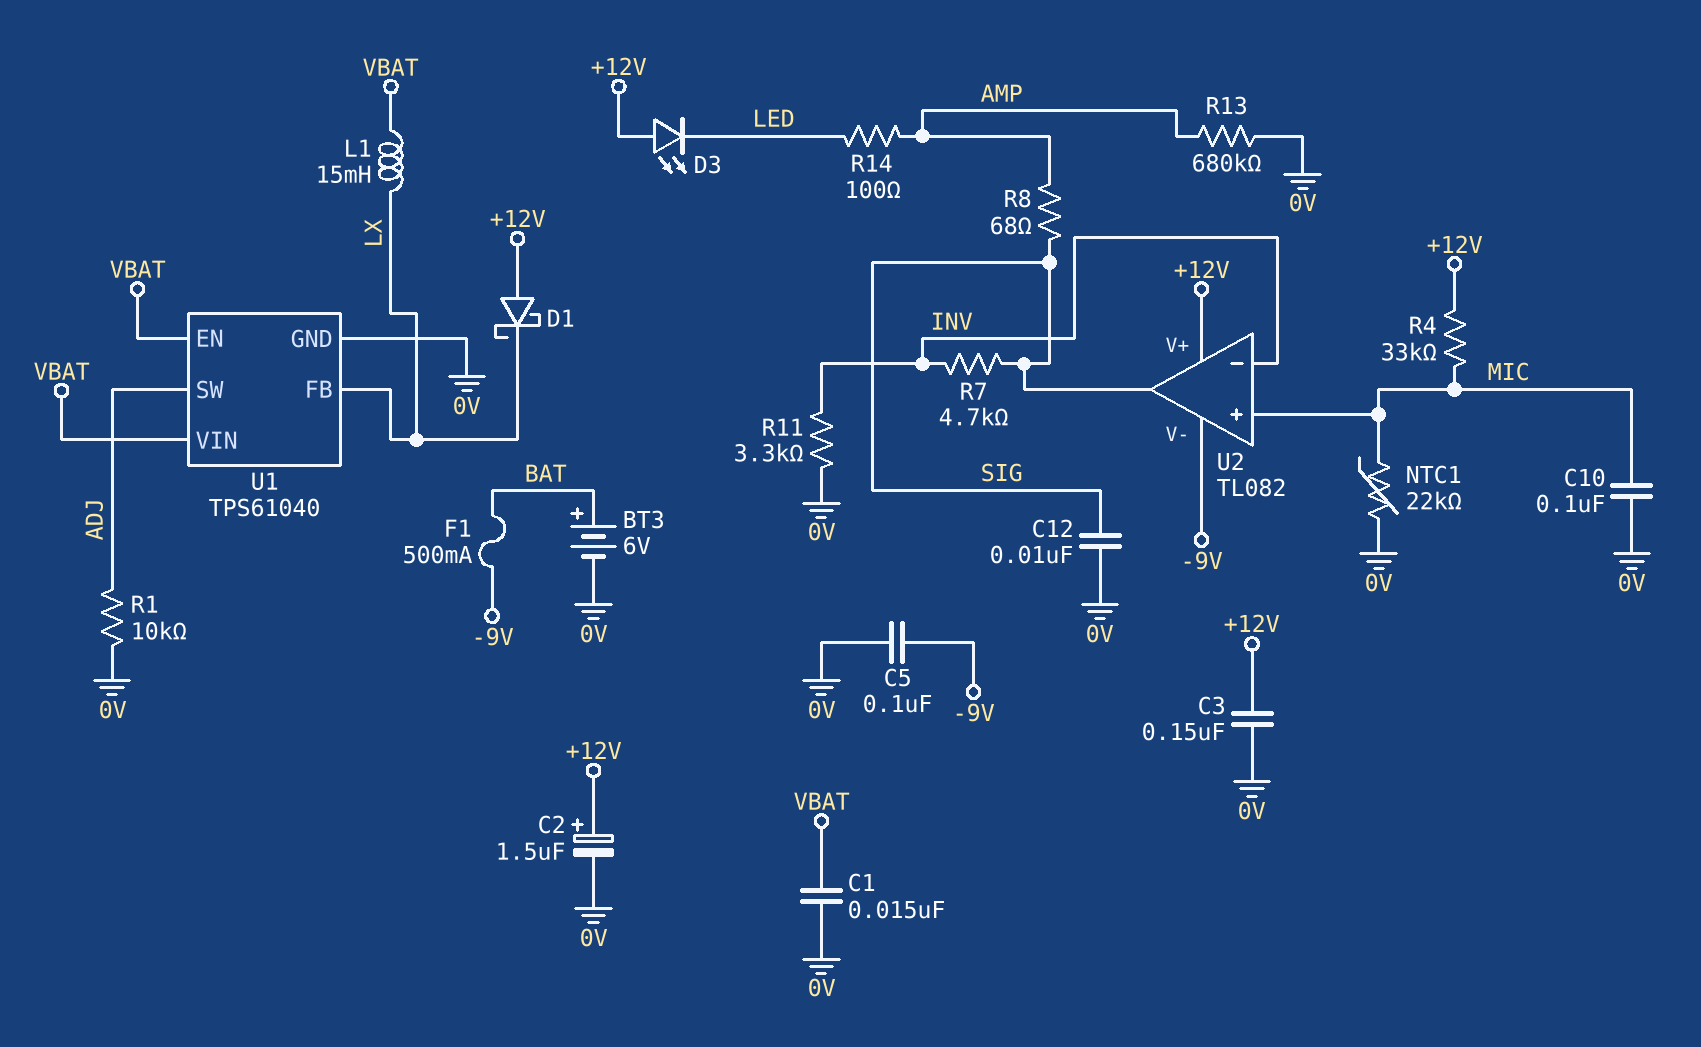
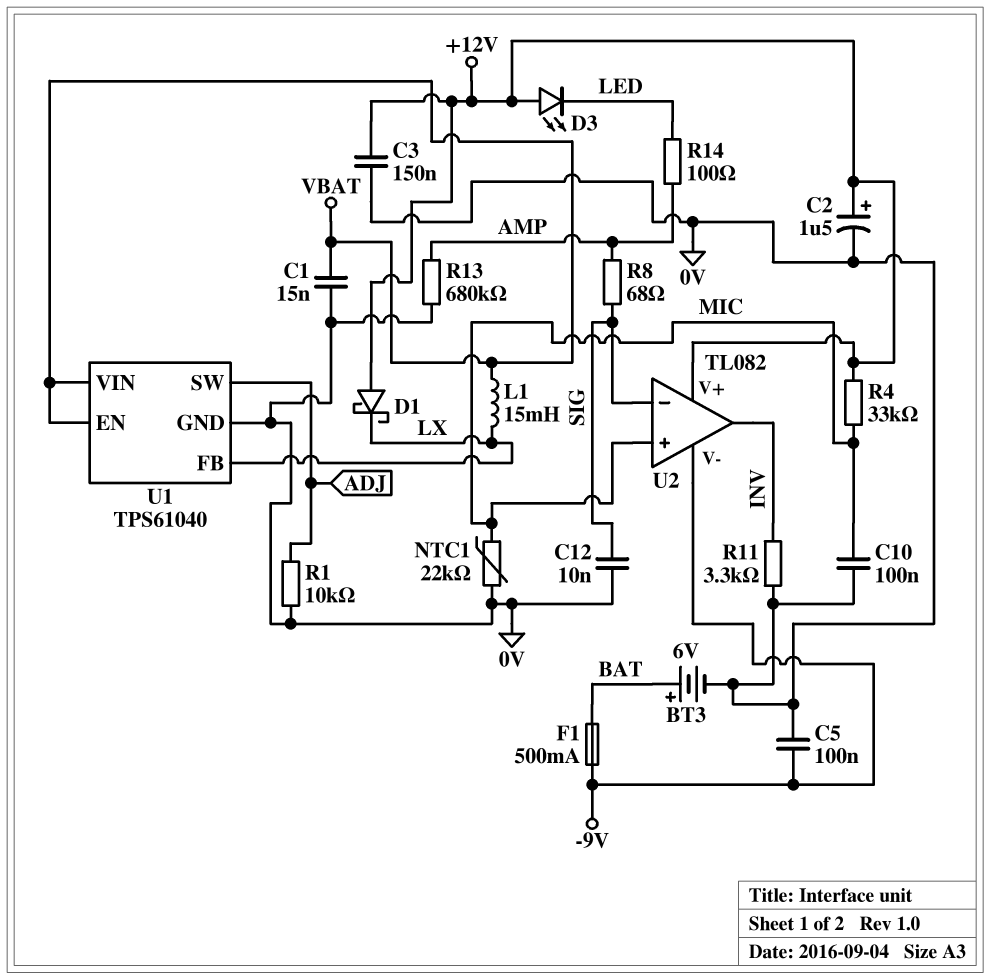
R7: 4.7k (INV, SIG) -> none
U2 pin in-: INV -> SIG
U2 pin out: SIG -> INV

